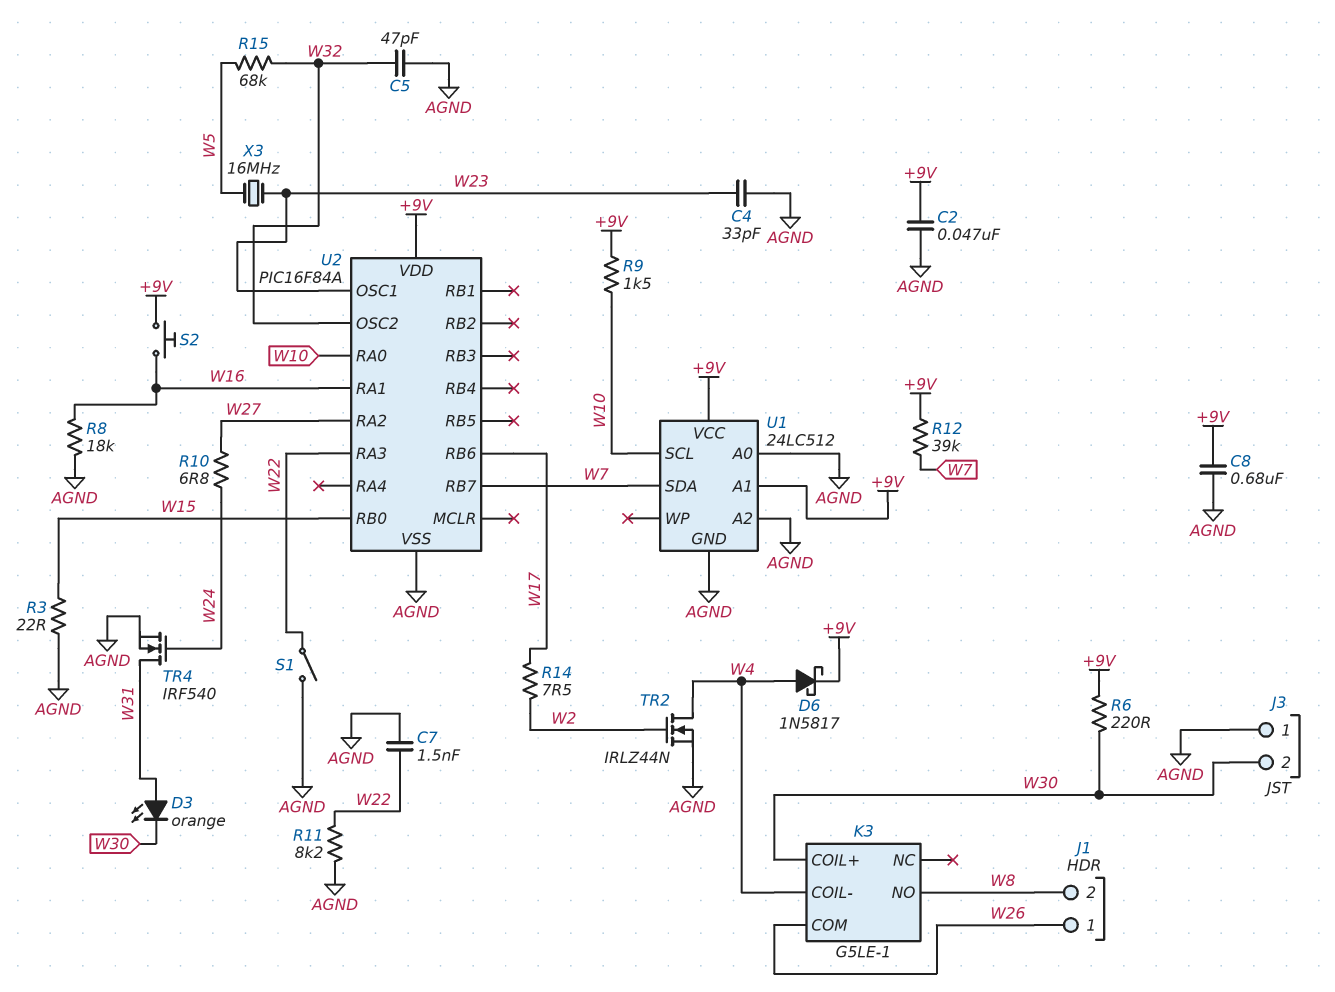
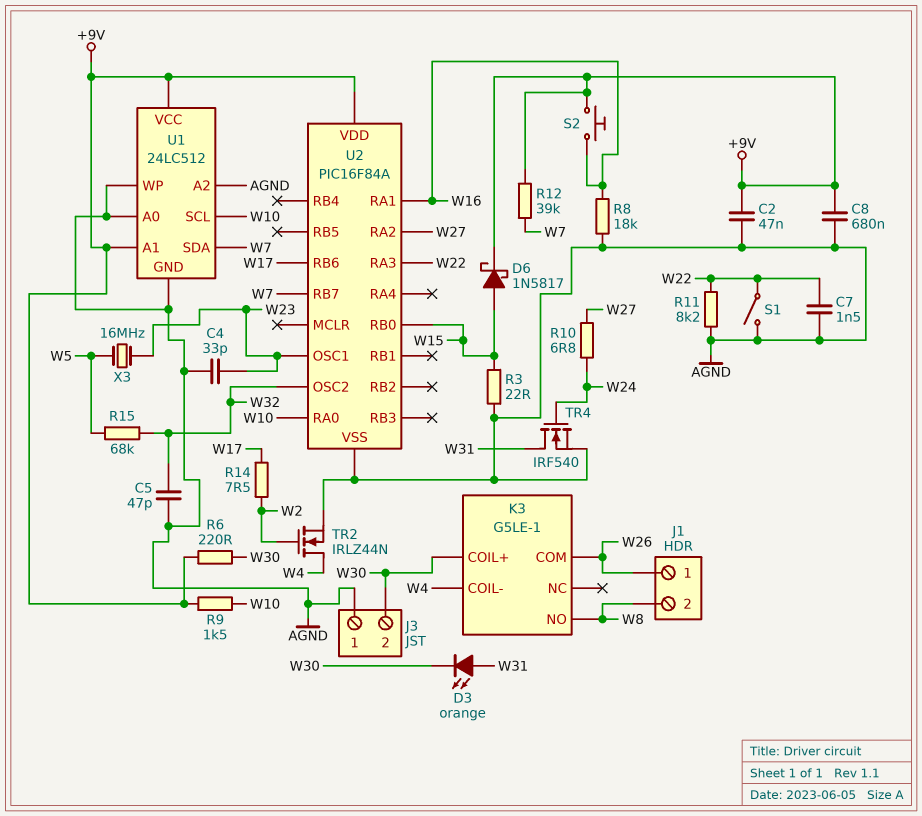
D6: schottky 1N5817 (A W4, K +9V) -> schottky 1N5817 (A W15, K +9V)
U1 pin WP: none -> AGND

